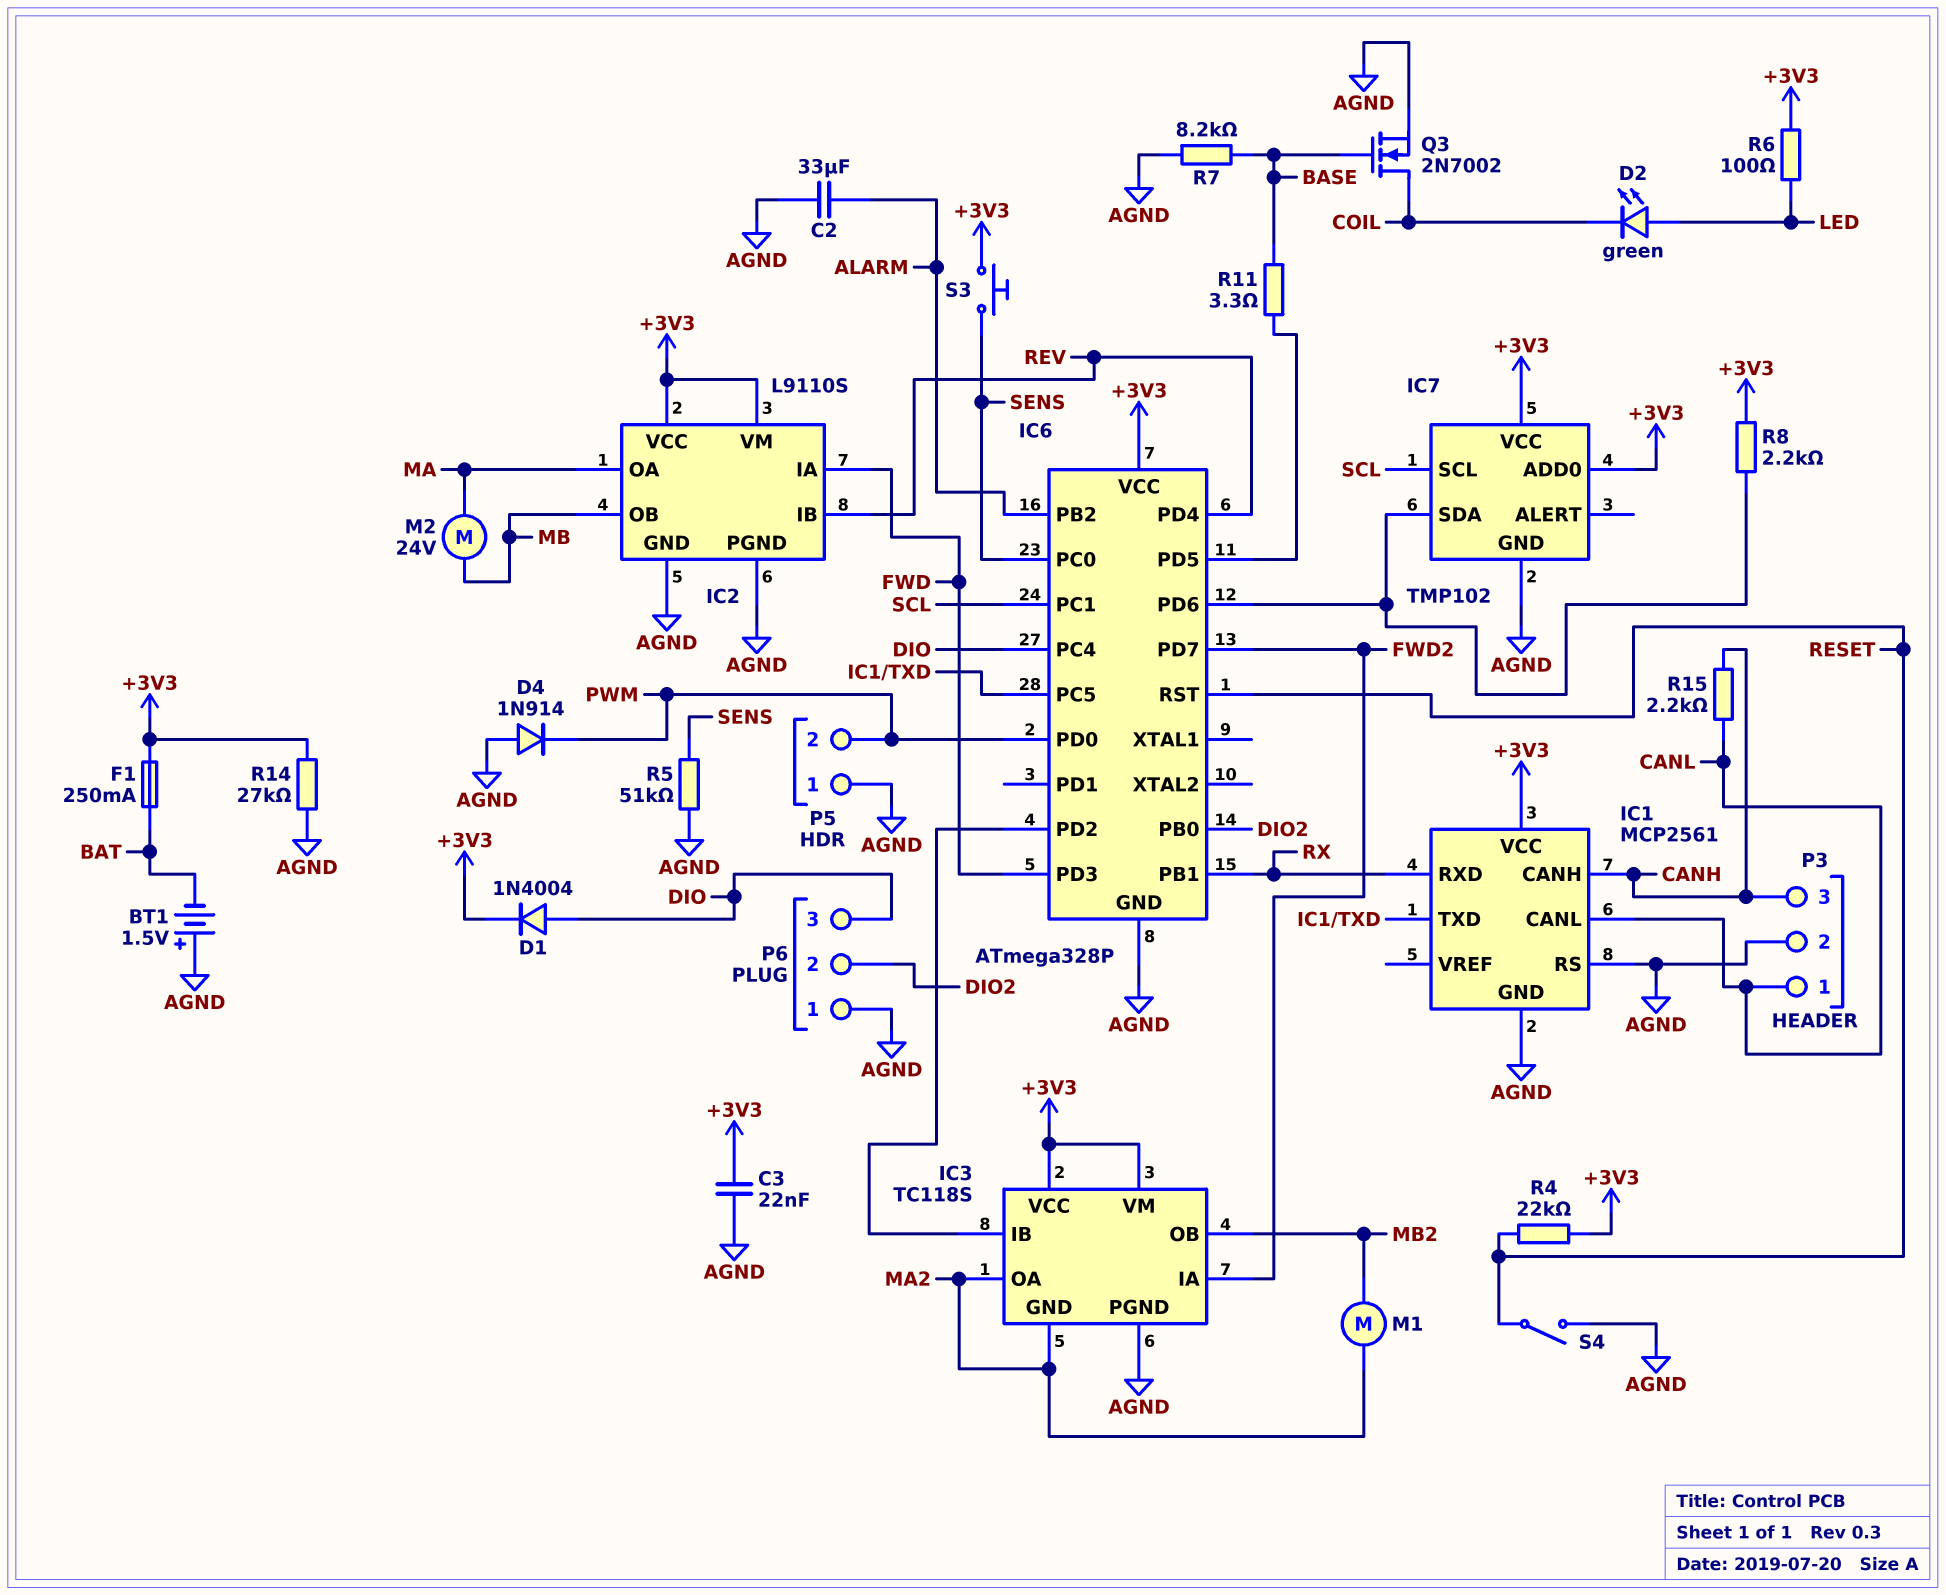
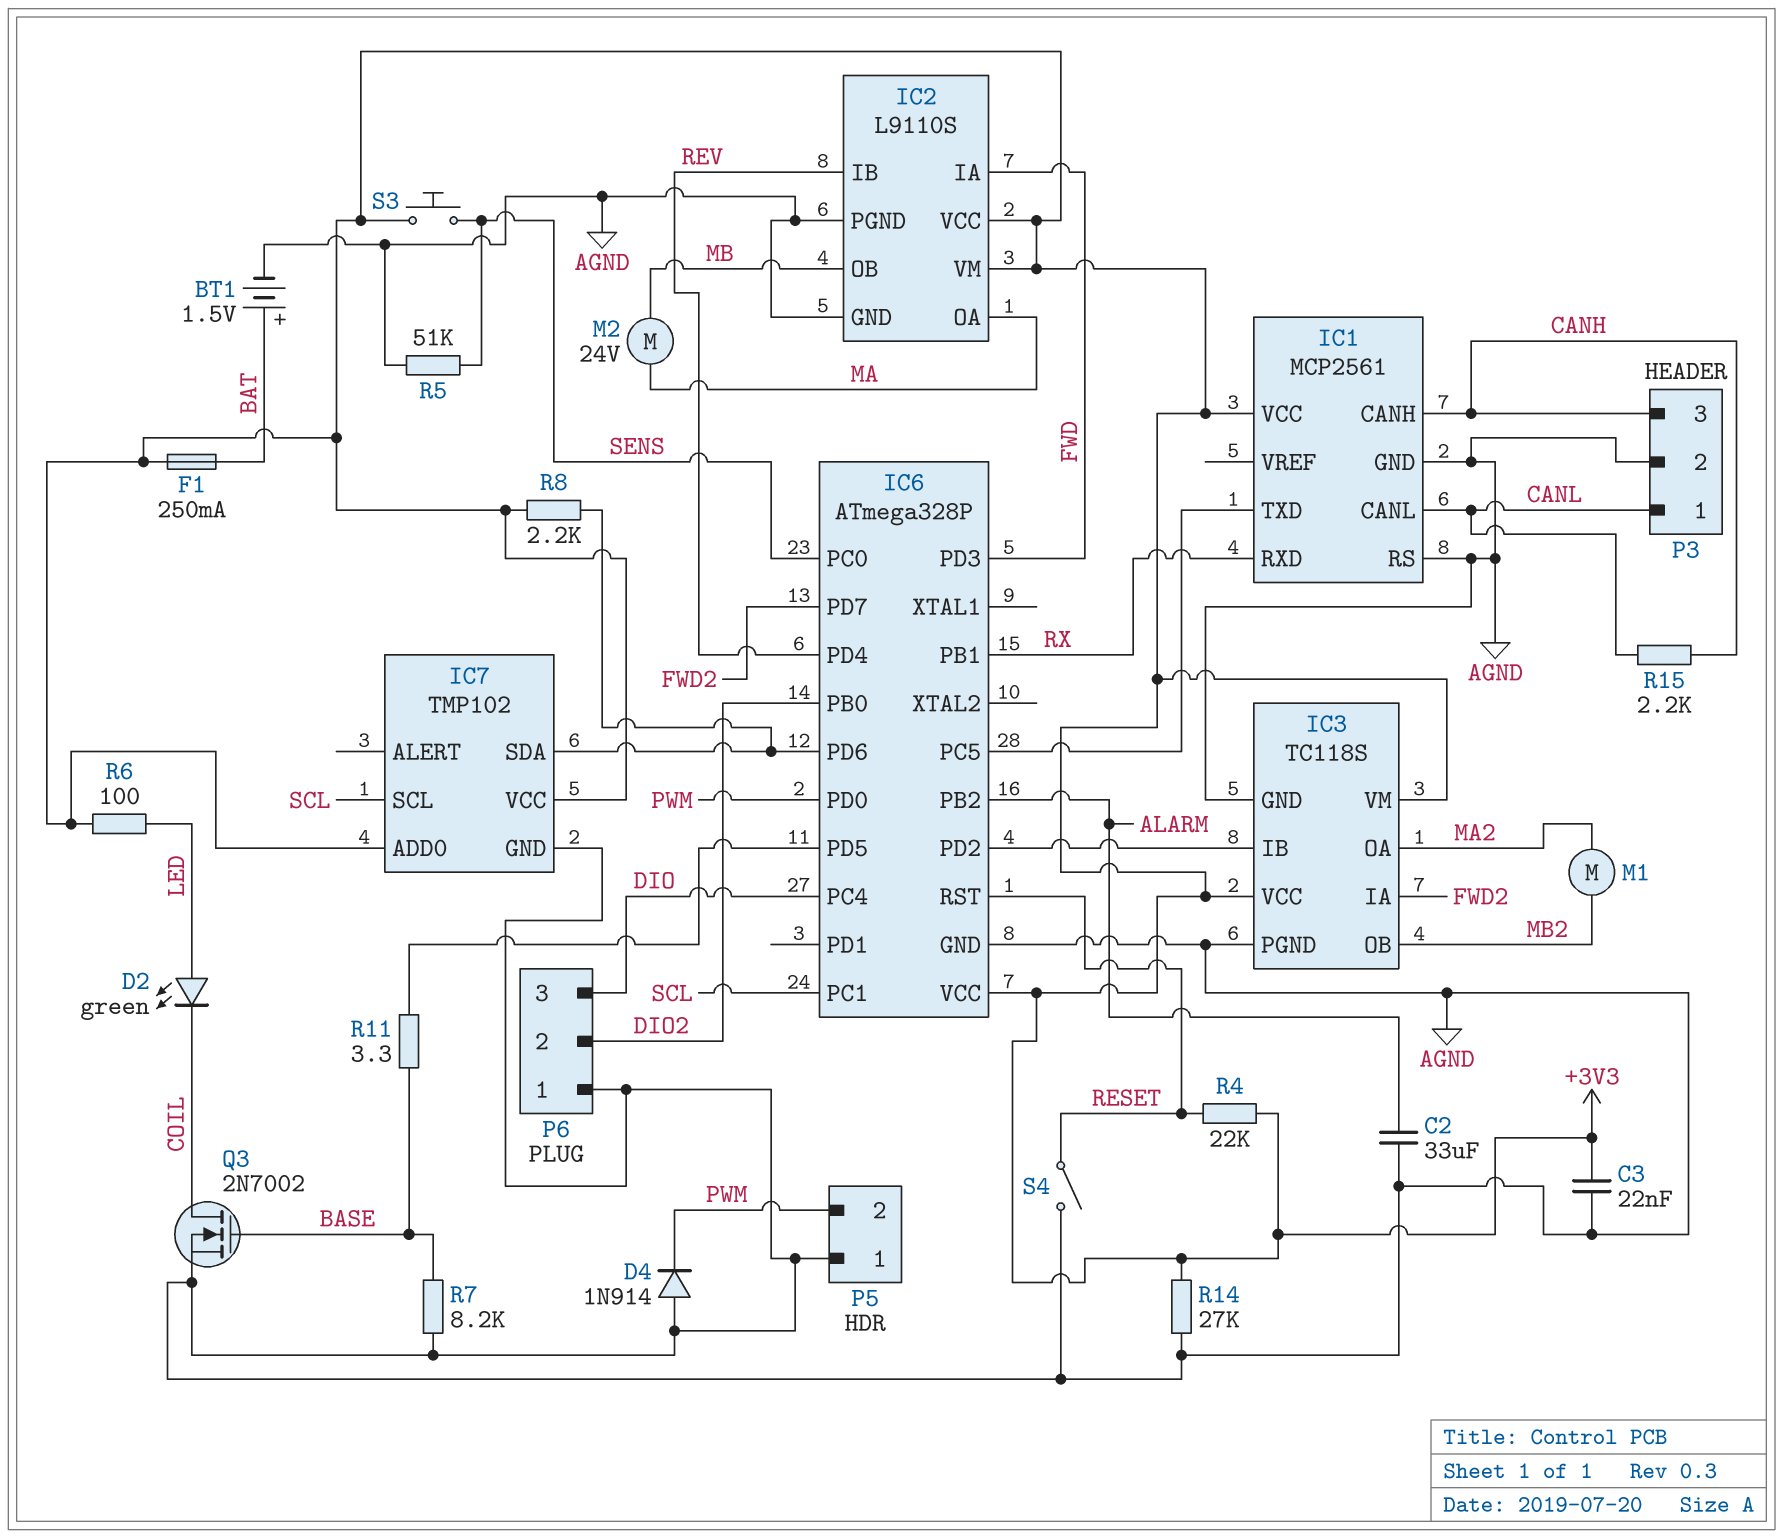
BT1: 1.5V (plus AGND, minus BAT) -> 1.5V (plus BAT, minus AGND)
D1: diode 1N4004 (A DIO, K +3V3) -> none
IC3 pin GND: MA2 -> AGND

